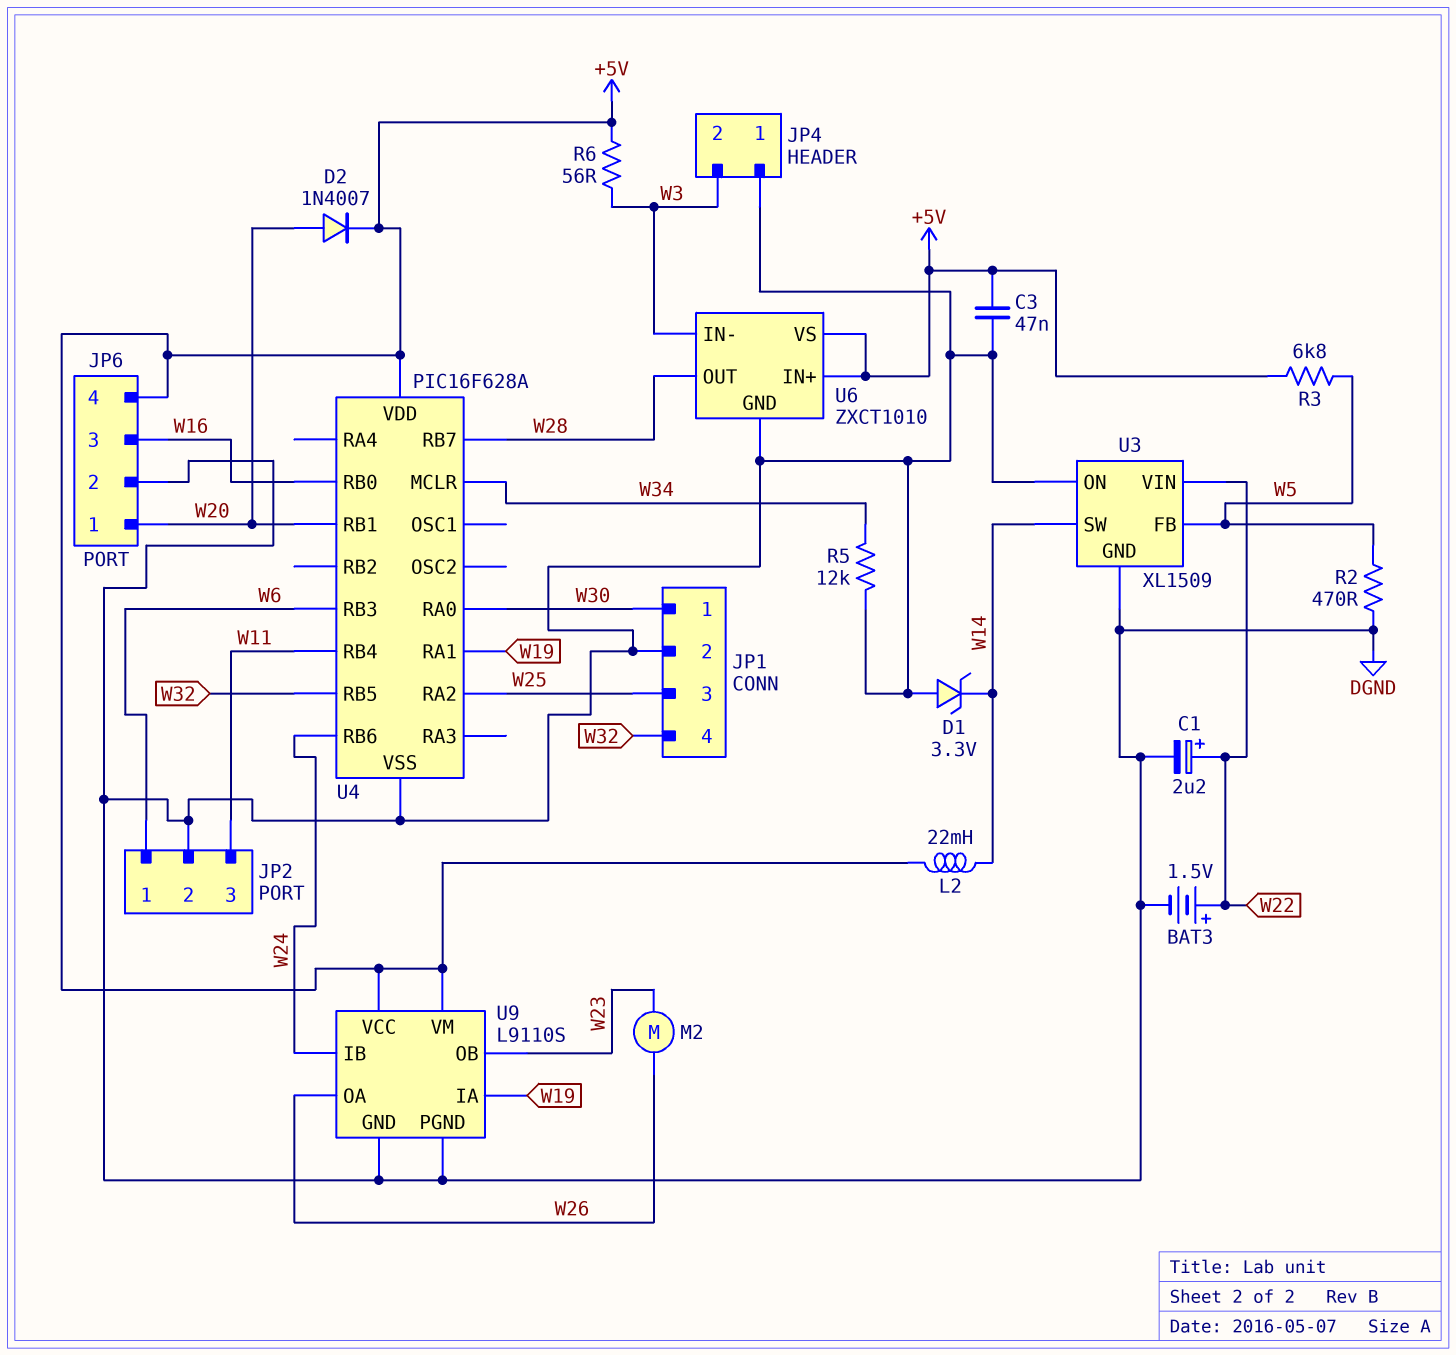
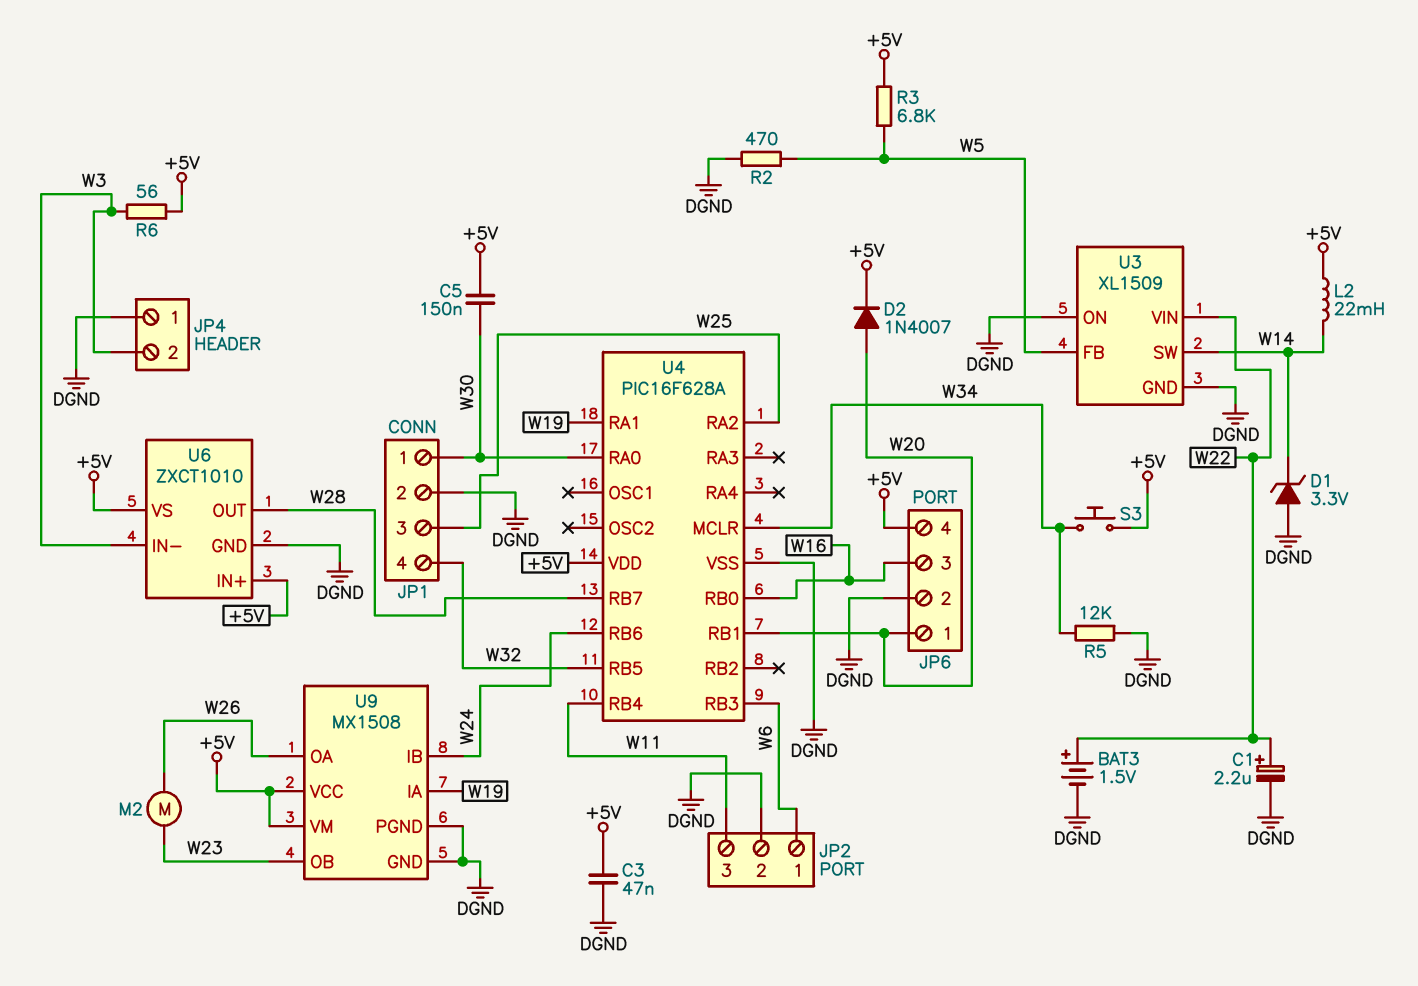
C5: none -> 150nF (+5V, W30)
S3: none -> button (+5V, W34)
U9: L9110S -> MX1508

